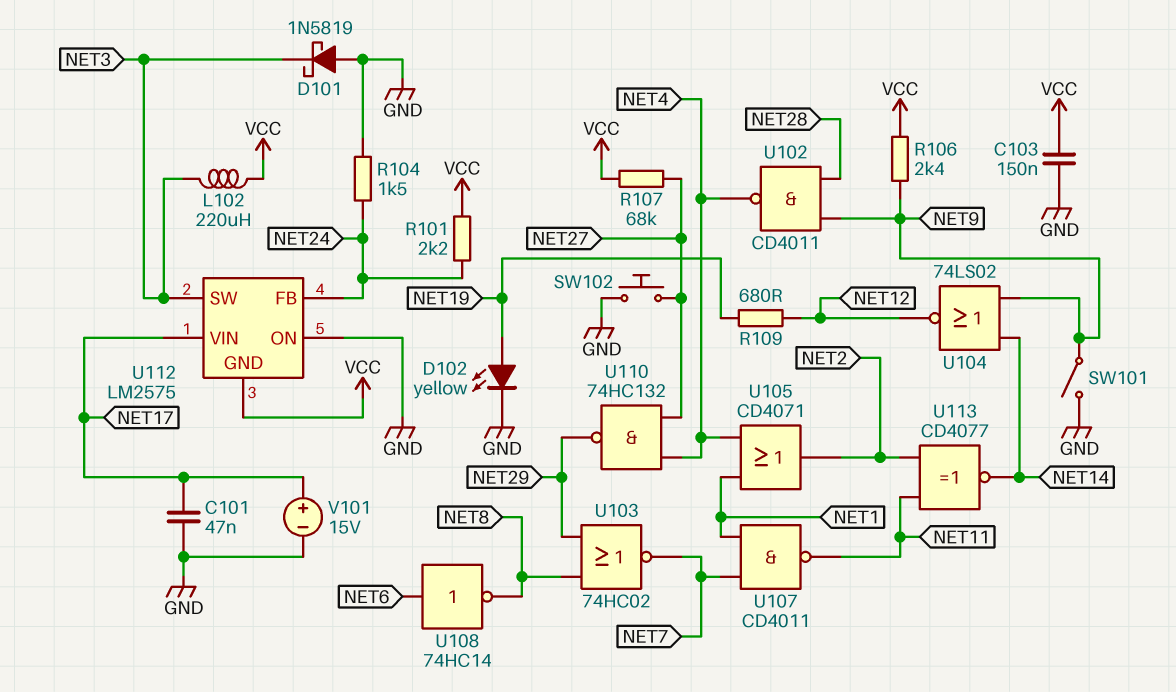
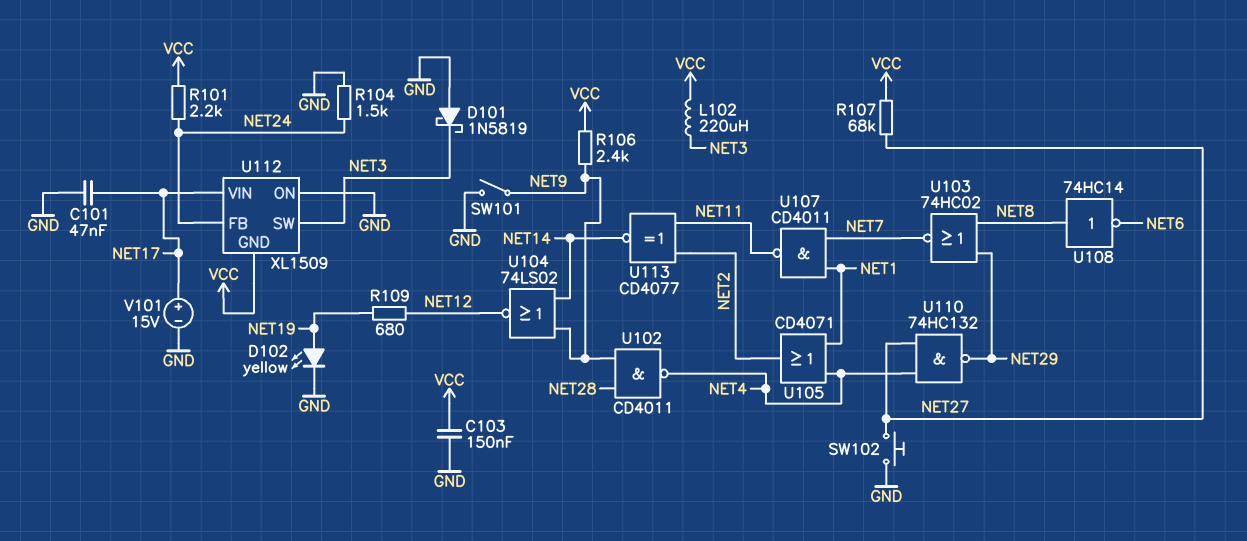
U108: NOT 74HC14 (in NET6, out NET8) -> NOT 74HC14 (in NET8, out NET6)
U112: LM2575 -> XL1509

